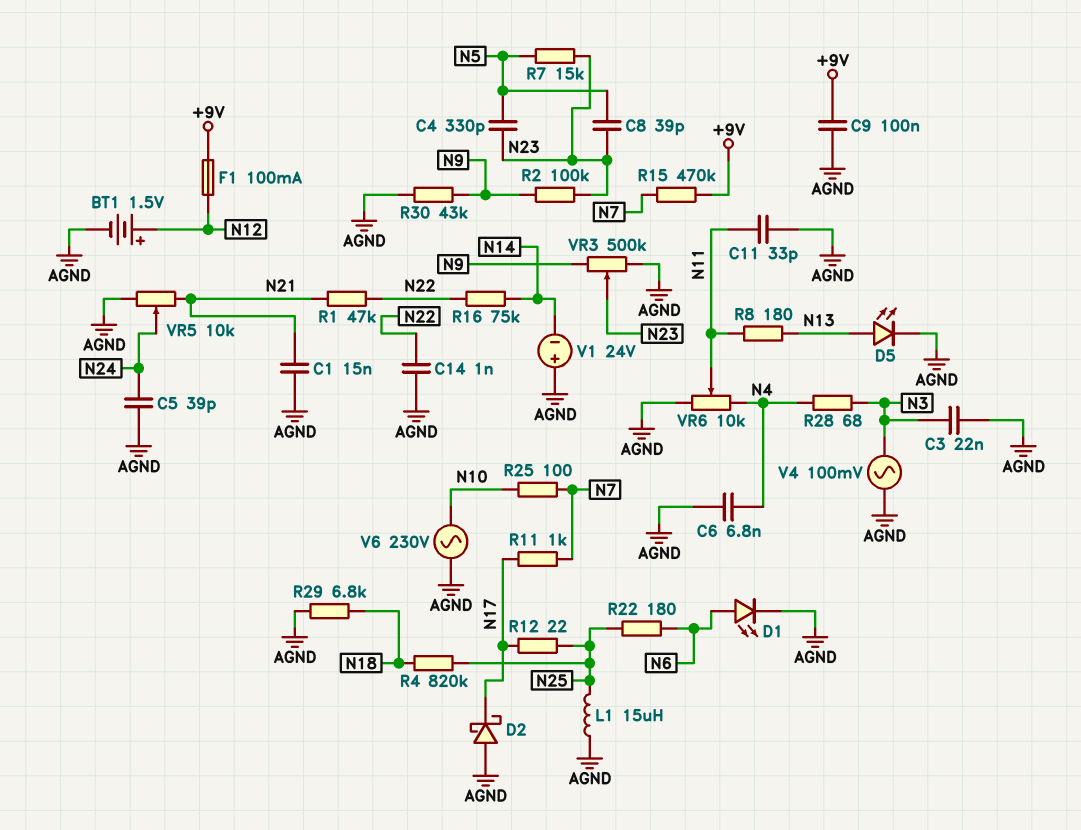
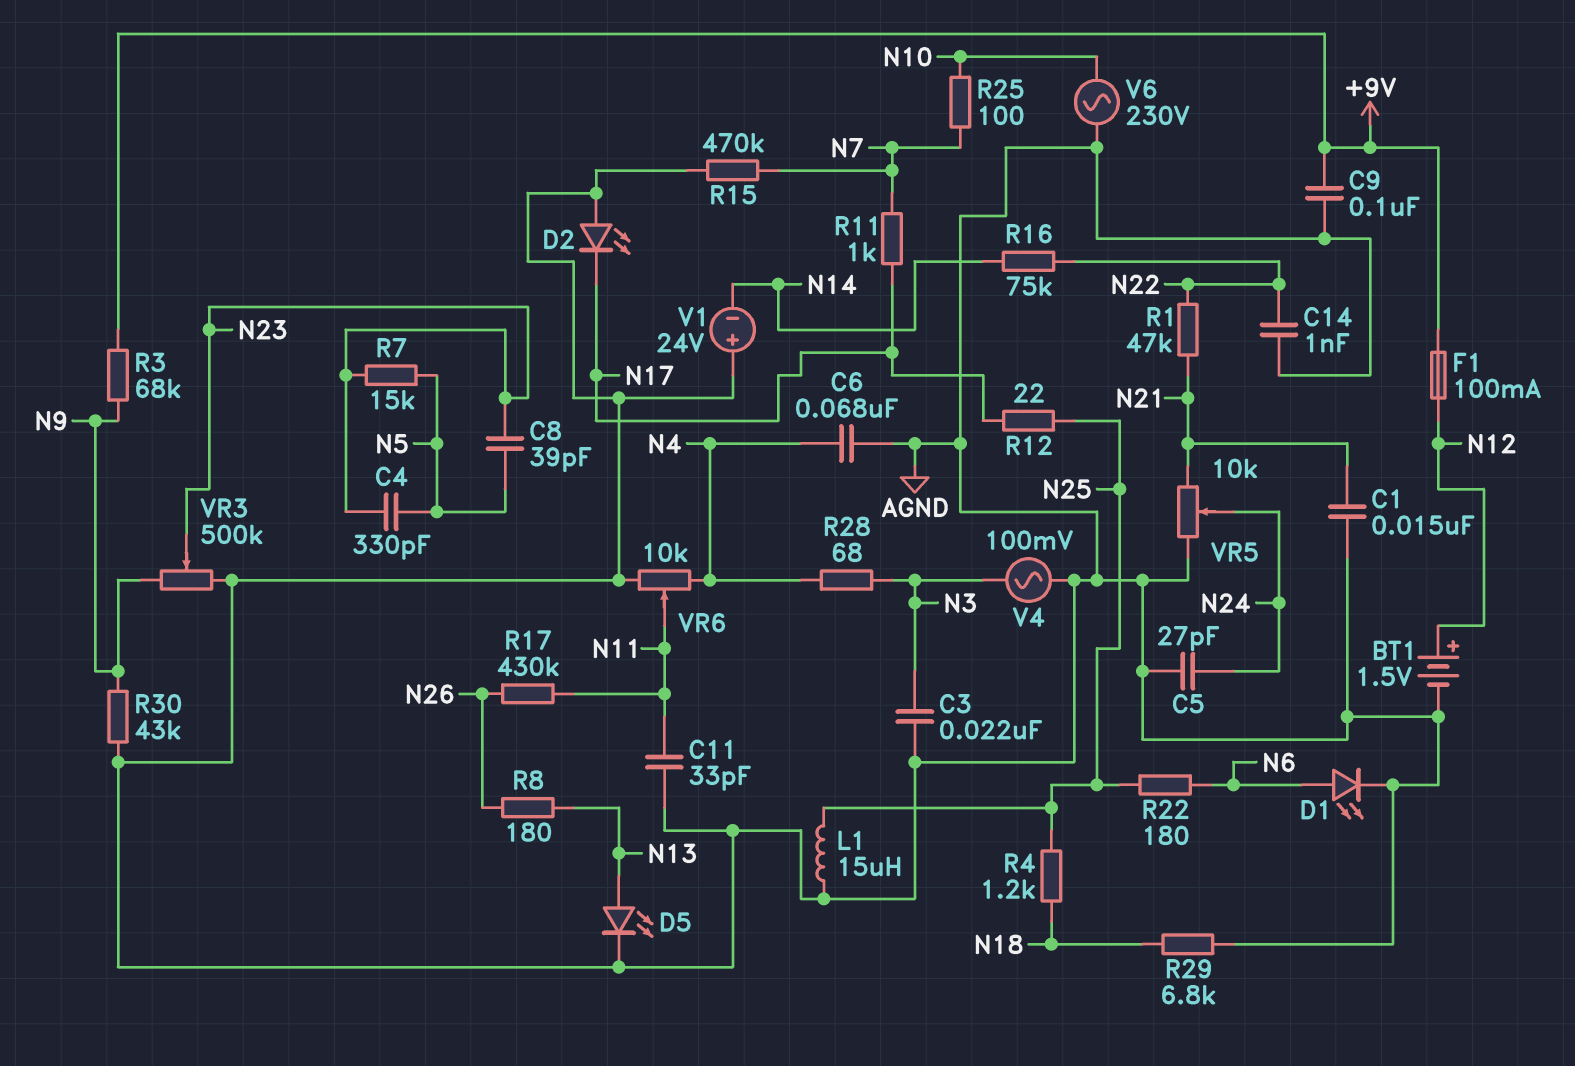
C5: 39pF (AGND, N24) -> 27pF (AGND, N24)
C6: 6.8nF (AGND, N4) -> 68nF (AGND, N4)
D2: schottky (A AGND, K N17) -> LED (A AGND, K N17)
R2: 100k (N9, N23) -> none
R3: none -> 68k (+9V, N9)
R4: 820k (N18, N25) -> 1.2k (N18, N25)
R8: 180 (N11, N13) -> 180 (N13, N26)
R15: 470k (+9V, N7) -> 470k (AGND, N7)
R17: none -> 430k (N11, N26)

